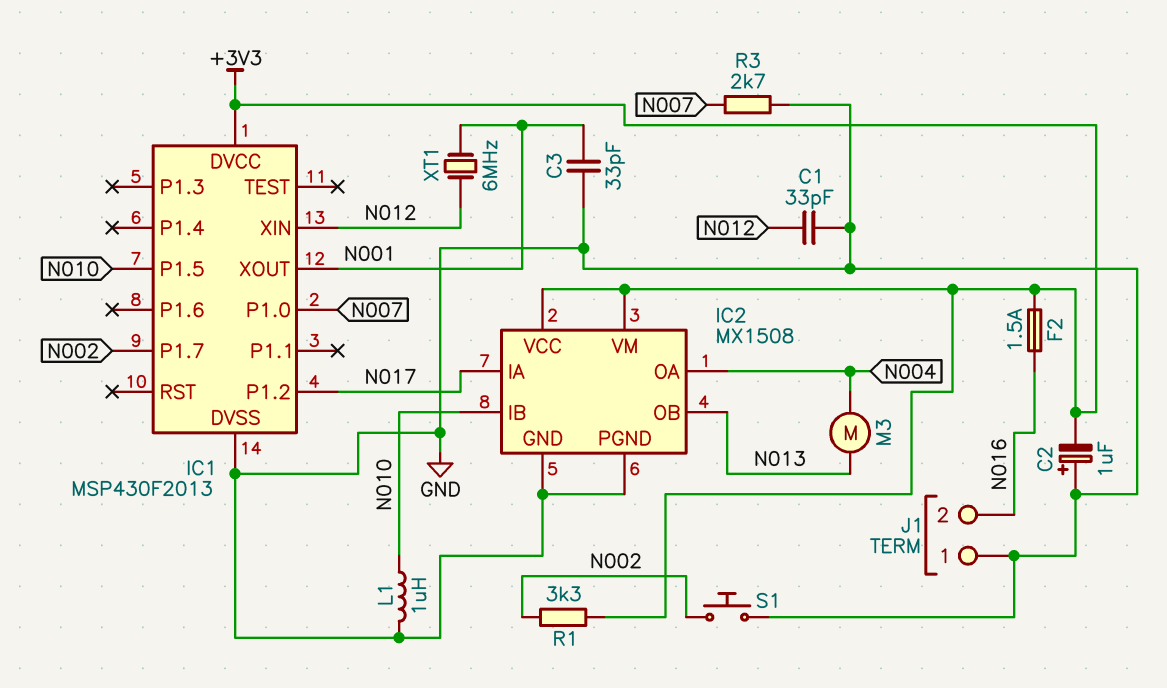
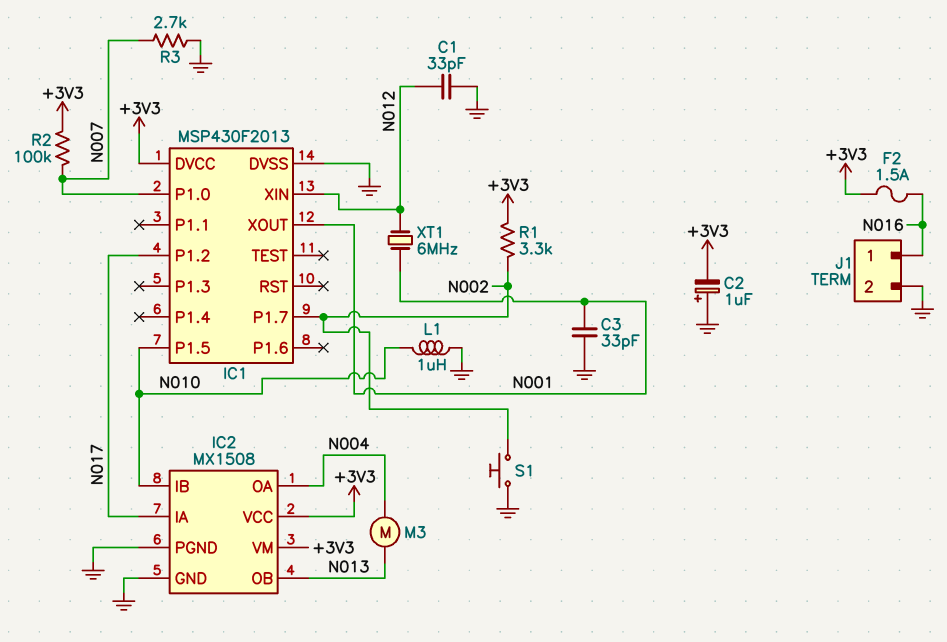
J1 pin 1: GND -> N016
J1 pin 2: N016 -> GND
R2: none -> 100k (+3V3, N007)

